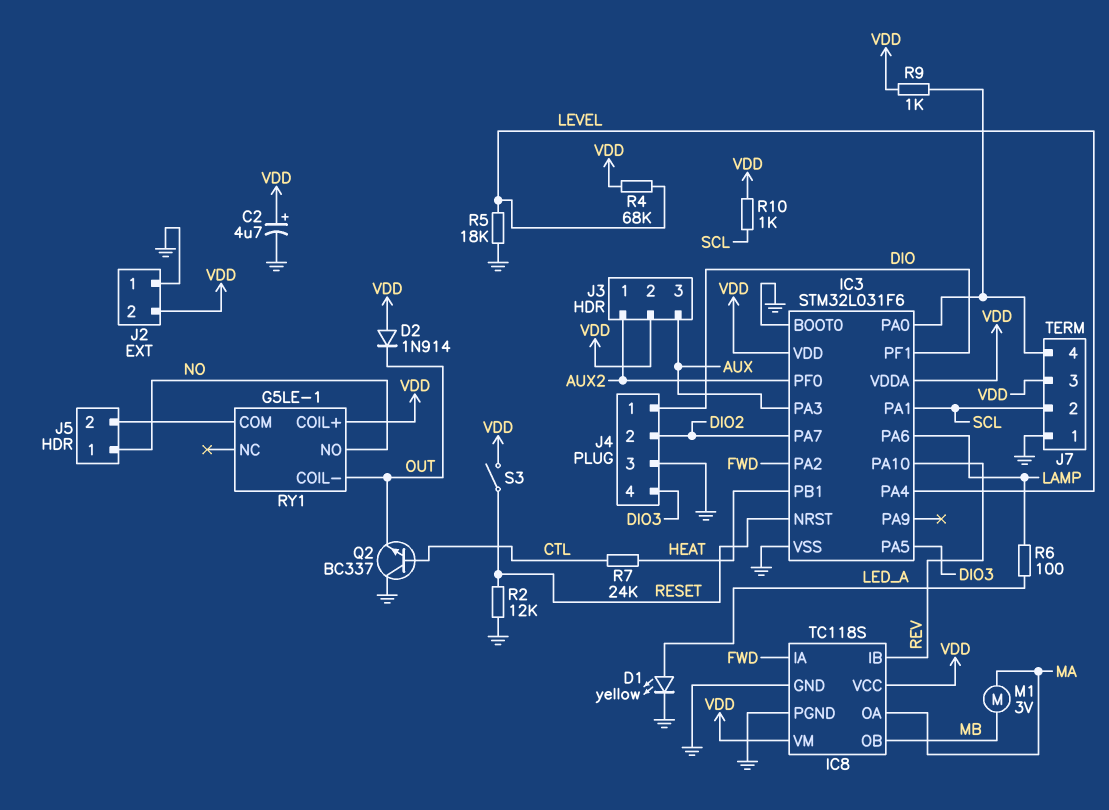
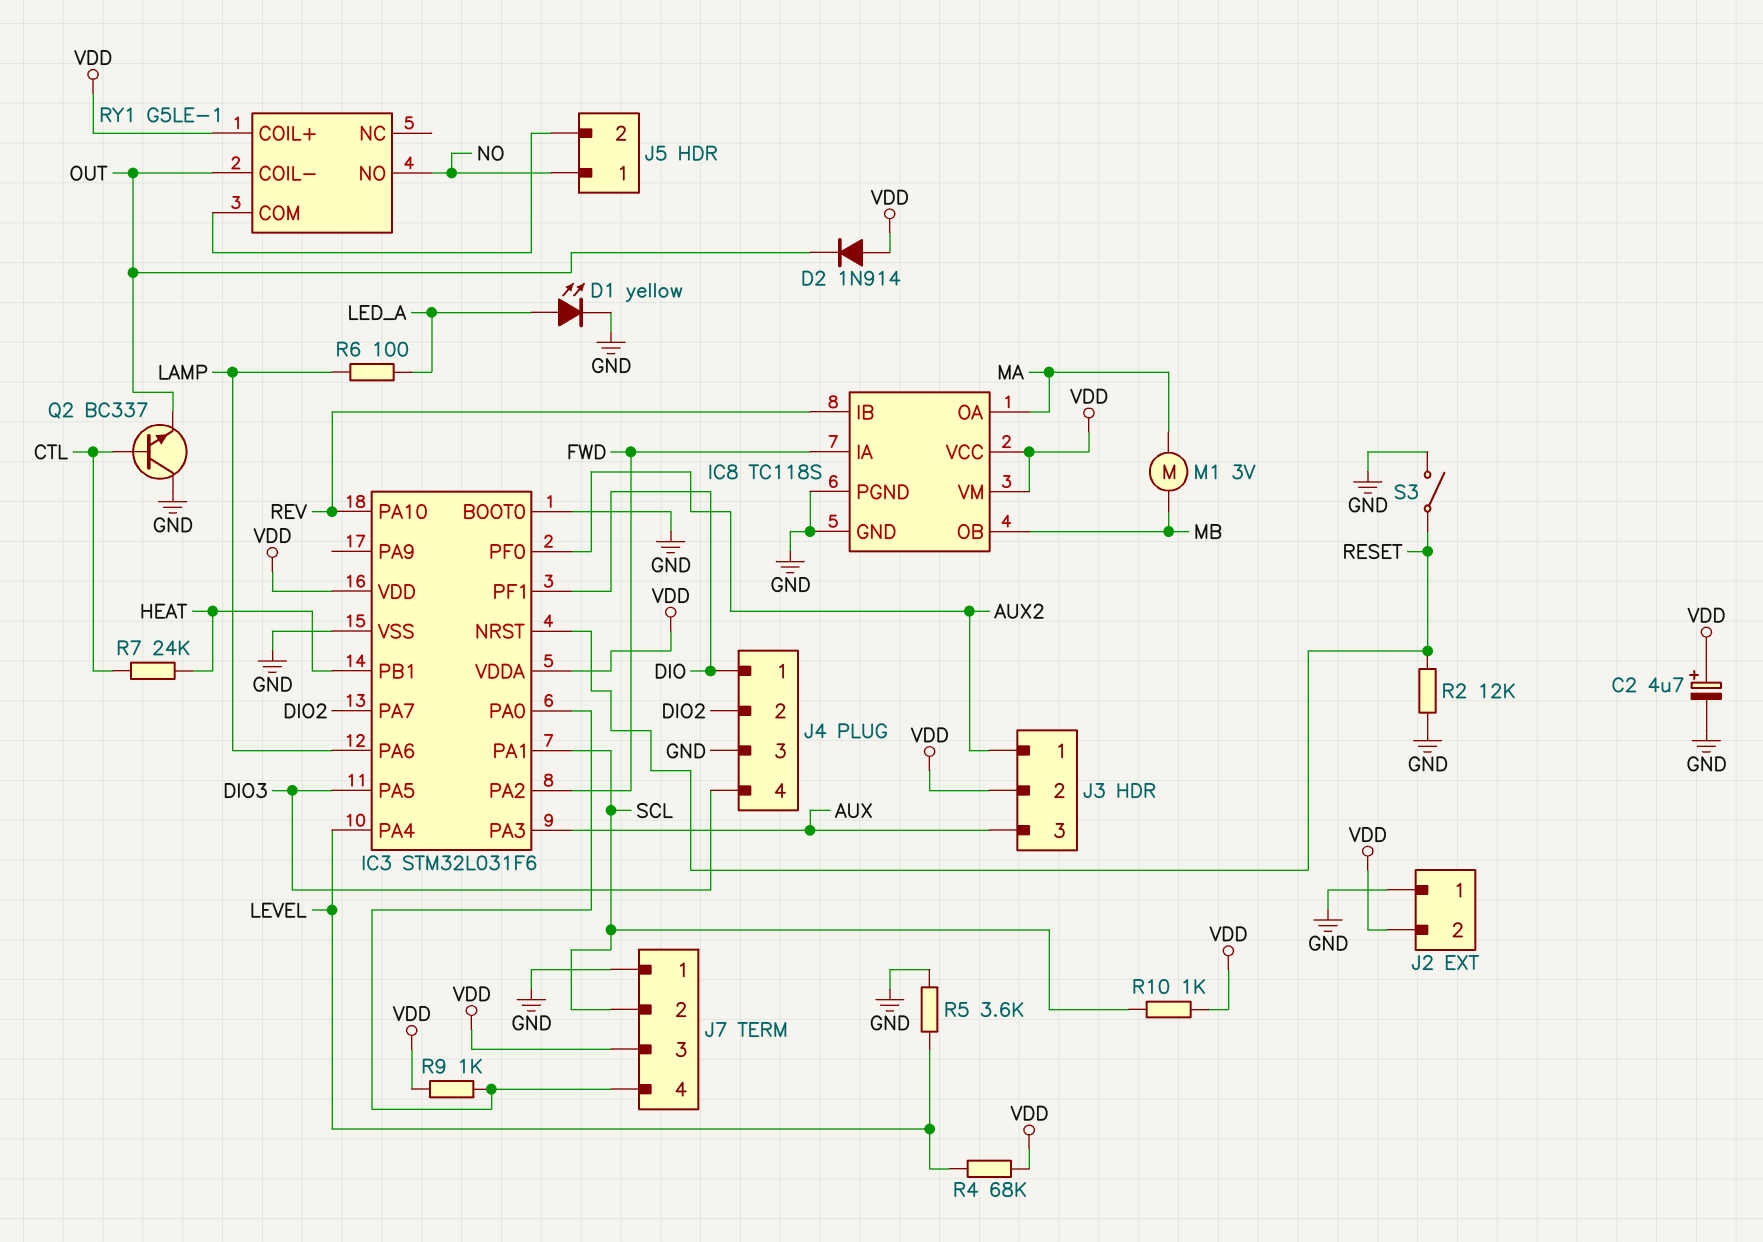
R5: 18k (GND, LEVEL) -> 3.6k (GND, LEVEL)
S3: switch (RESET, VDD) -> switch (GND, RESET)

